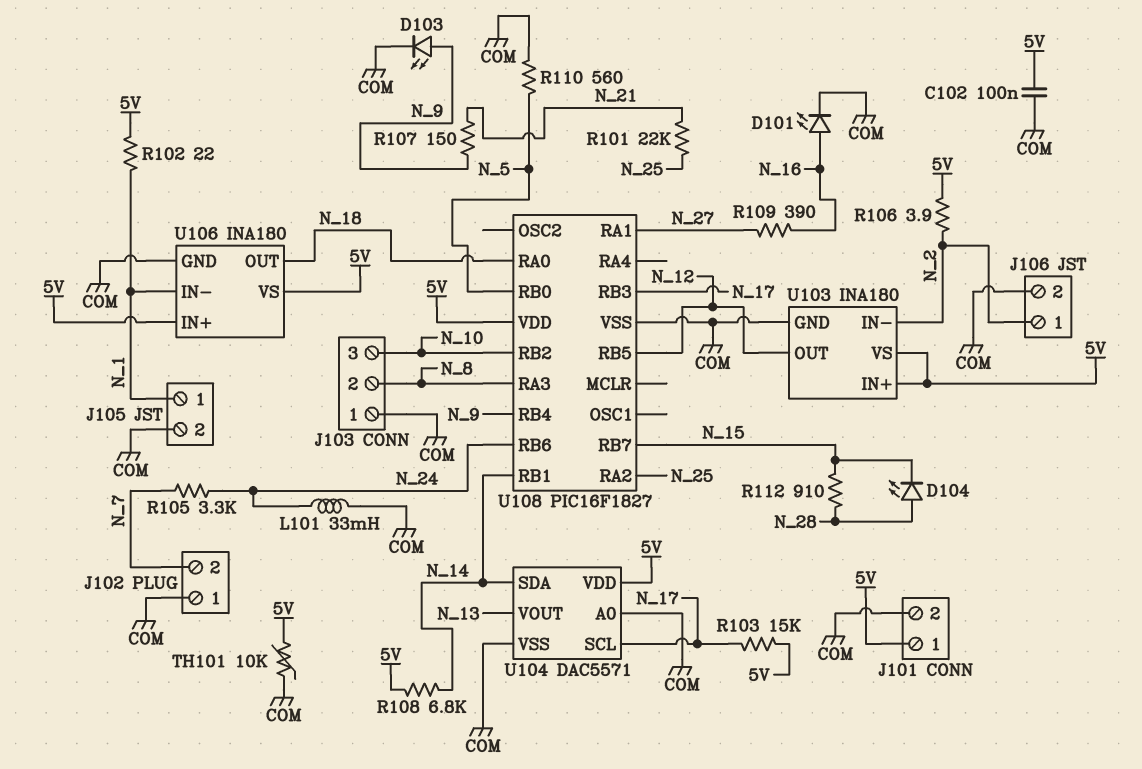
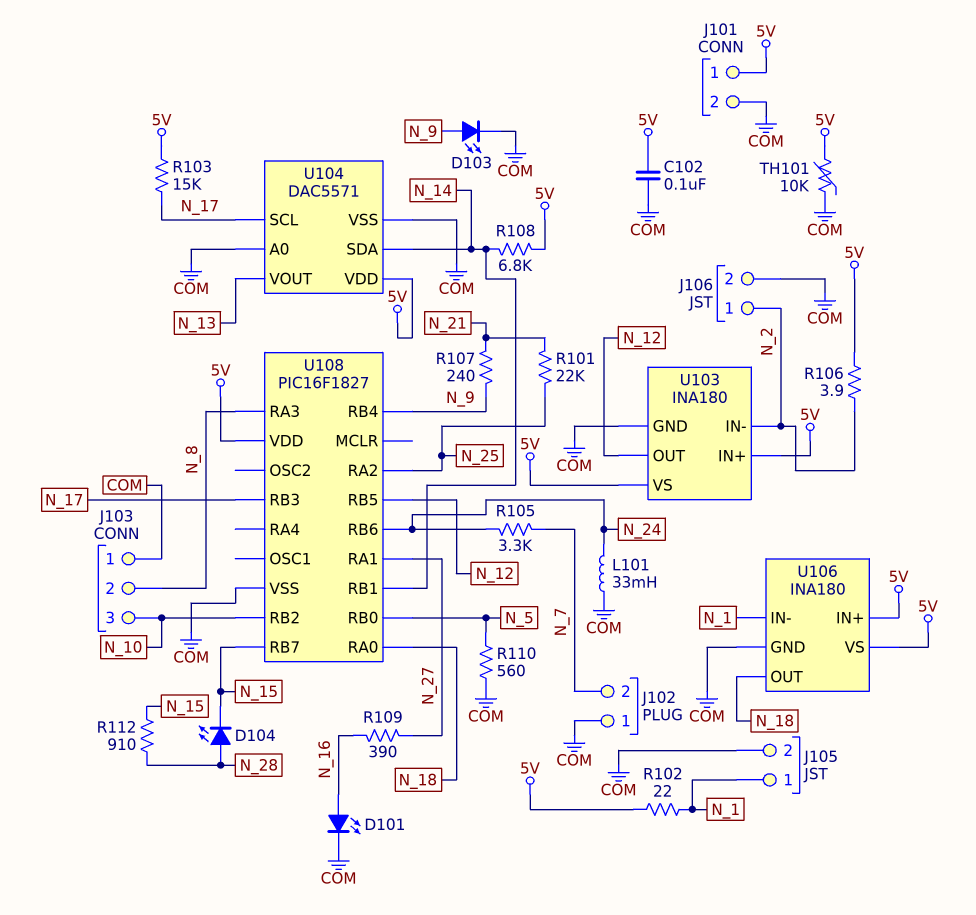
R107: 150 (N_9, N_21) -> 240 (N_9, N_21)

